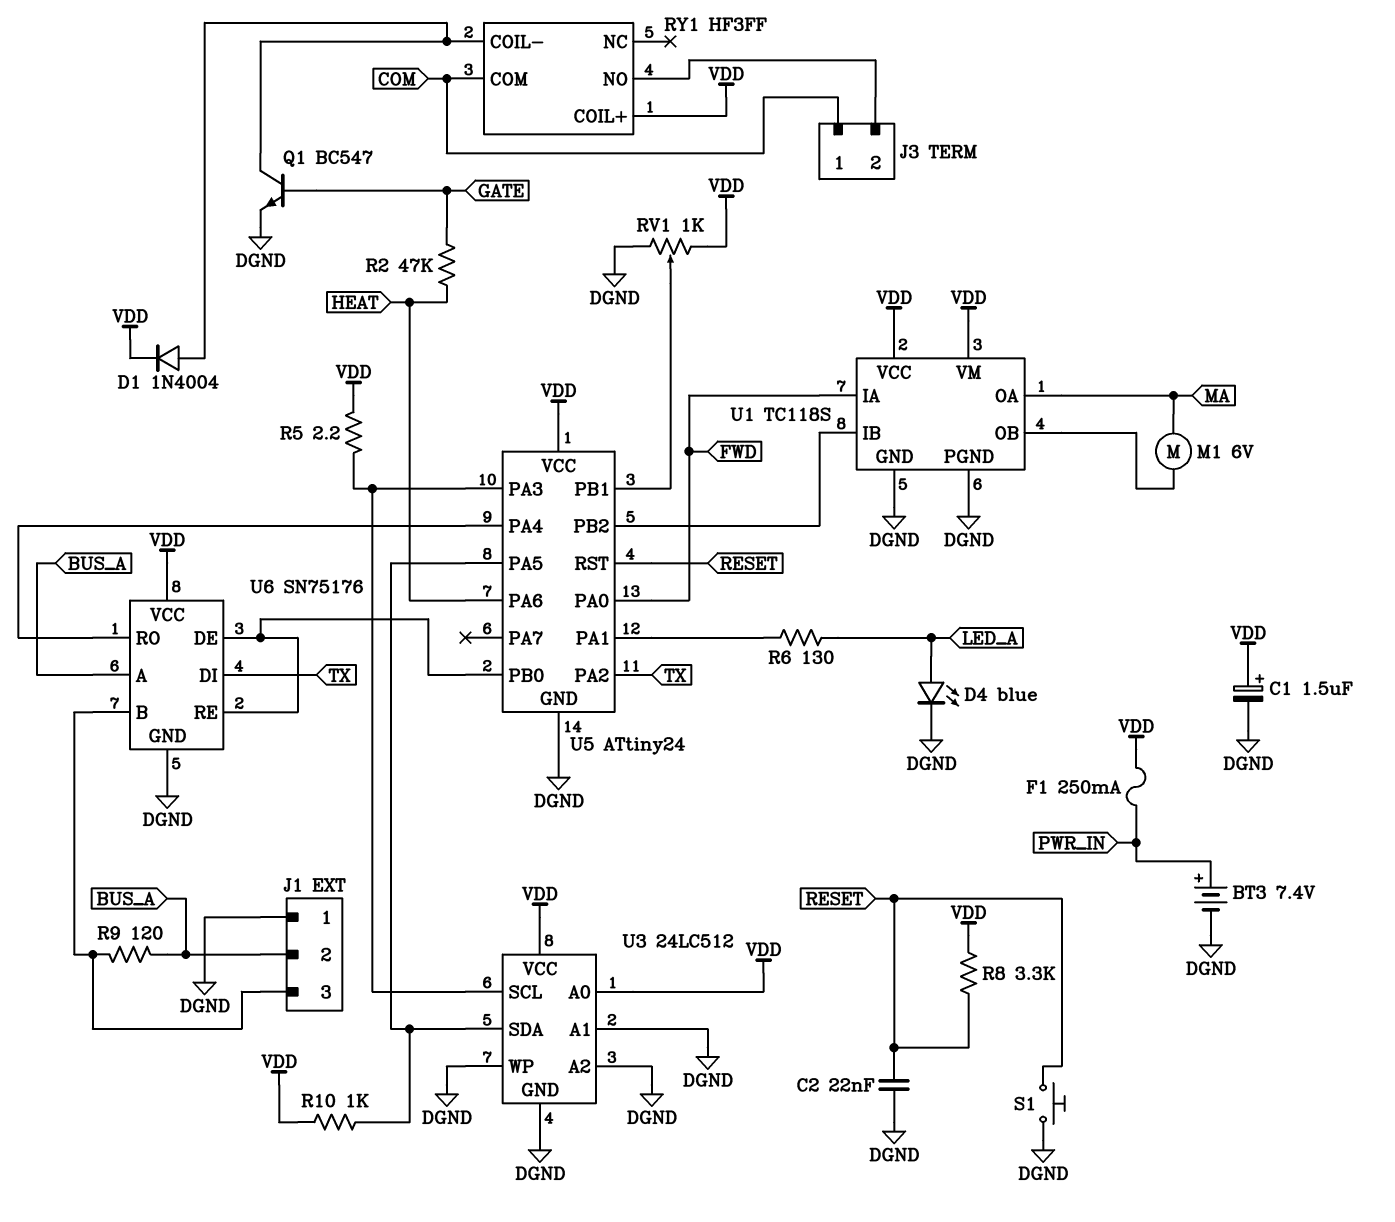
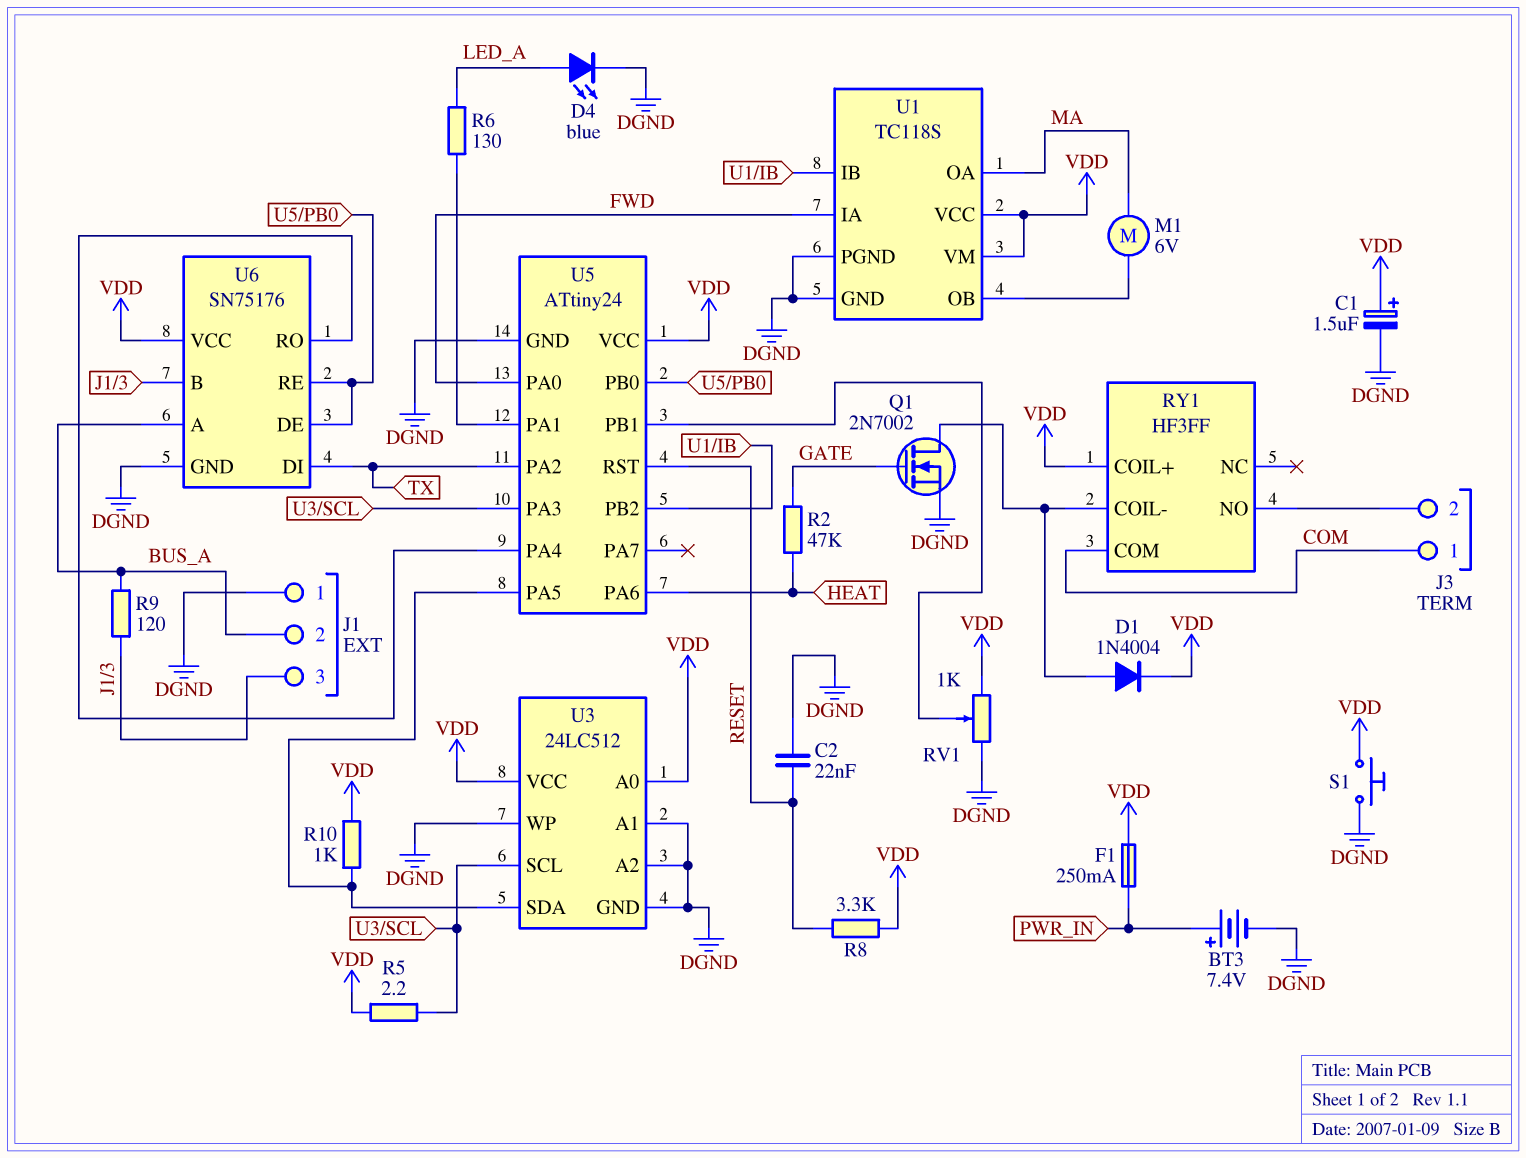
Q1: NPN BC547 (B GATE, C RY1/COIL-, E DGND) -> NMOS 2N7002 (G GATE, D RY1/COIL-, S DGND)
S1: button (DGND, RESET) -> button (DGND, VDD)

